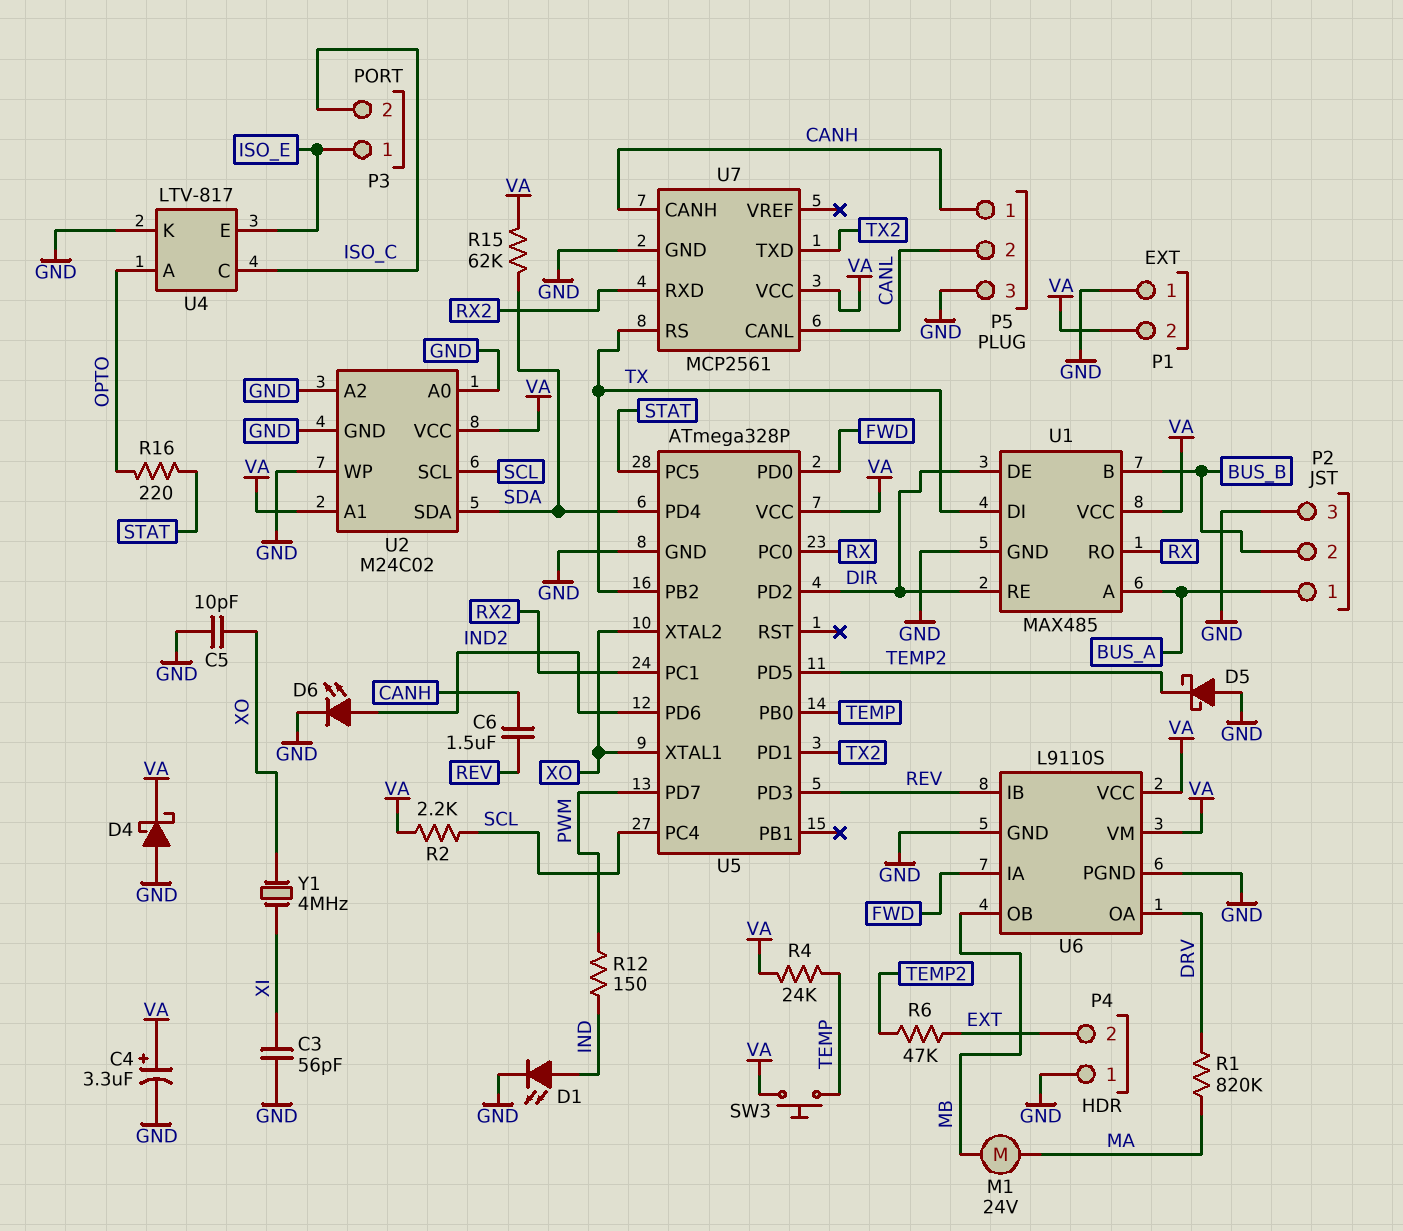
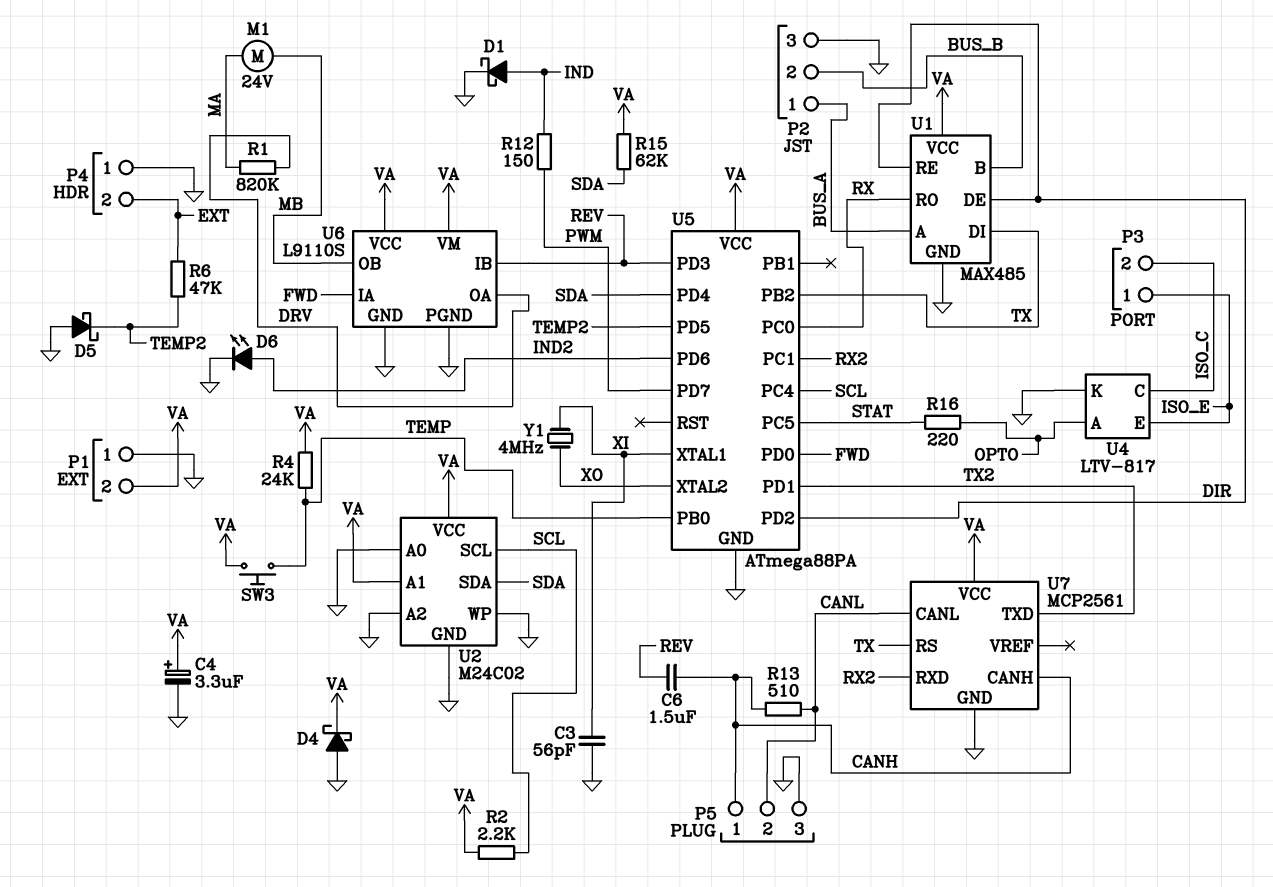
C5: 10pF (GND, XO) -> none
D1: LED (A IND, K GND) -> schottky (A IND, K GND)
R13: none -> 510 (CANH, CANL)
U5: ATmega328P -> ATmega88PA
U5 pin XTAL1: XO -> XI

